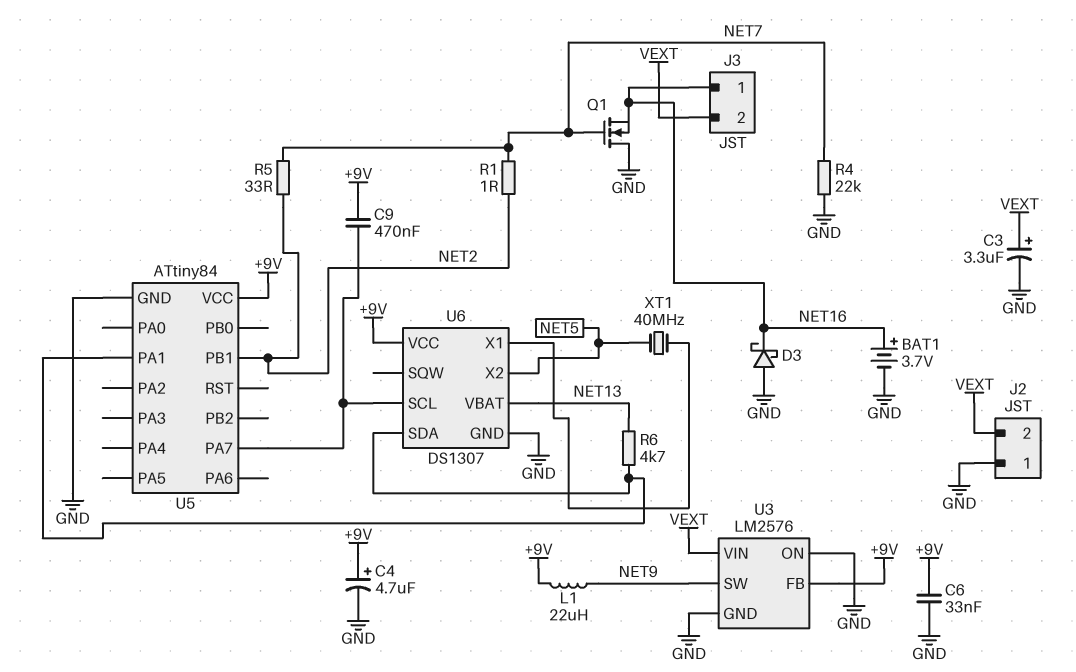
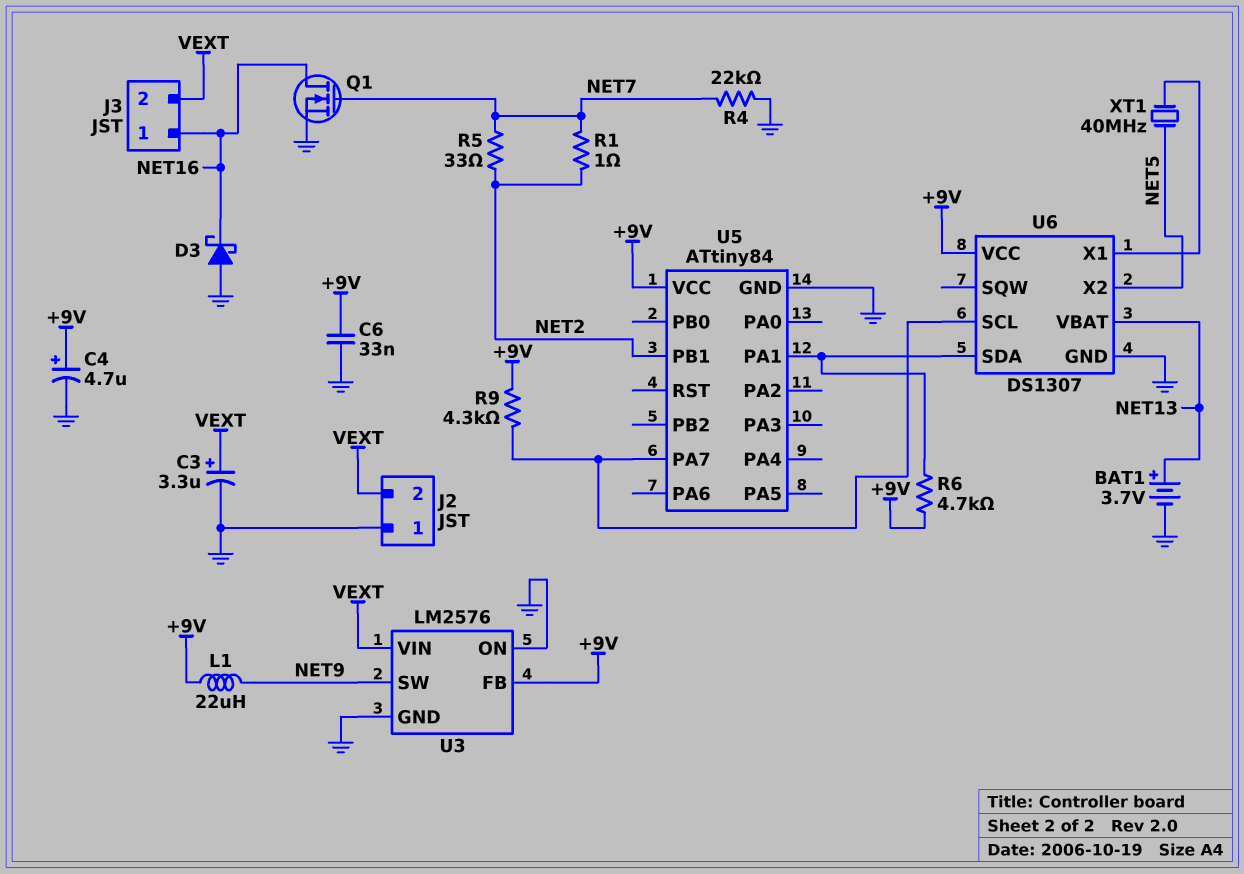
BAT1: 3.7V (plus NET16, minus GND) -> 3.7V (plus NET13, minus GND)
C9: 470nF (+9V, U5/PA7) -> none
Q1: NMOS (G NET7, D GND, S NET16) -> NMOS (G NET7, D NET16, S GND)
R6: 4.7k (NET13, U5/PA1) -> 4.7k (+9V, U5/PA1)
R9: none -> 4.3k (+9V, U5/PA7)

